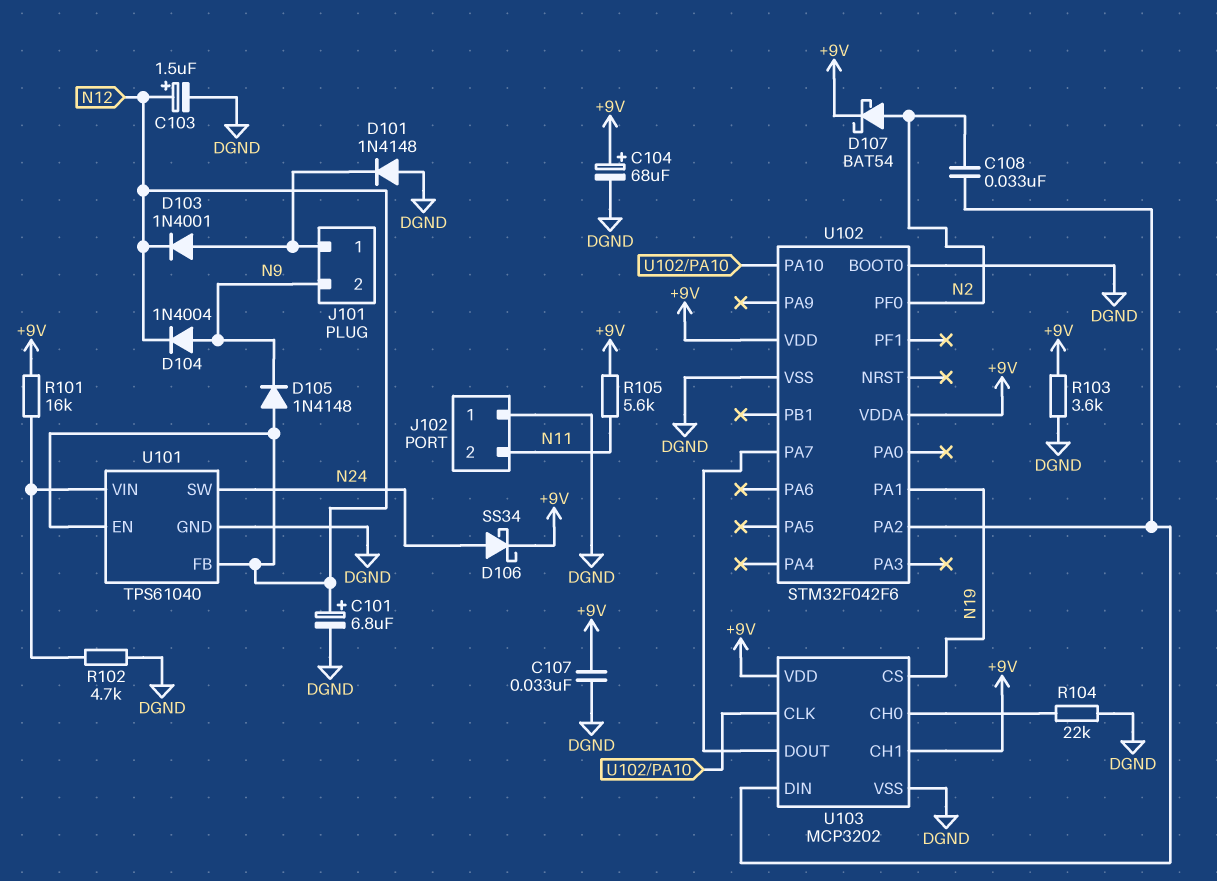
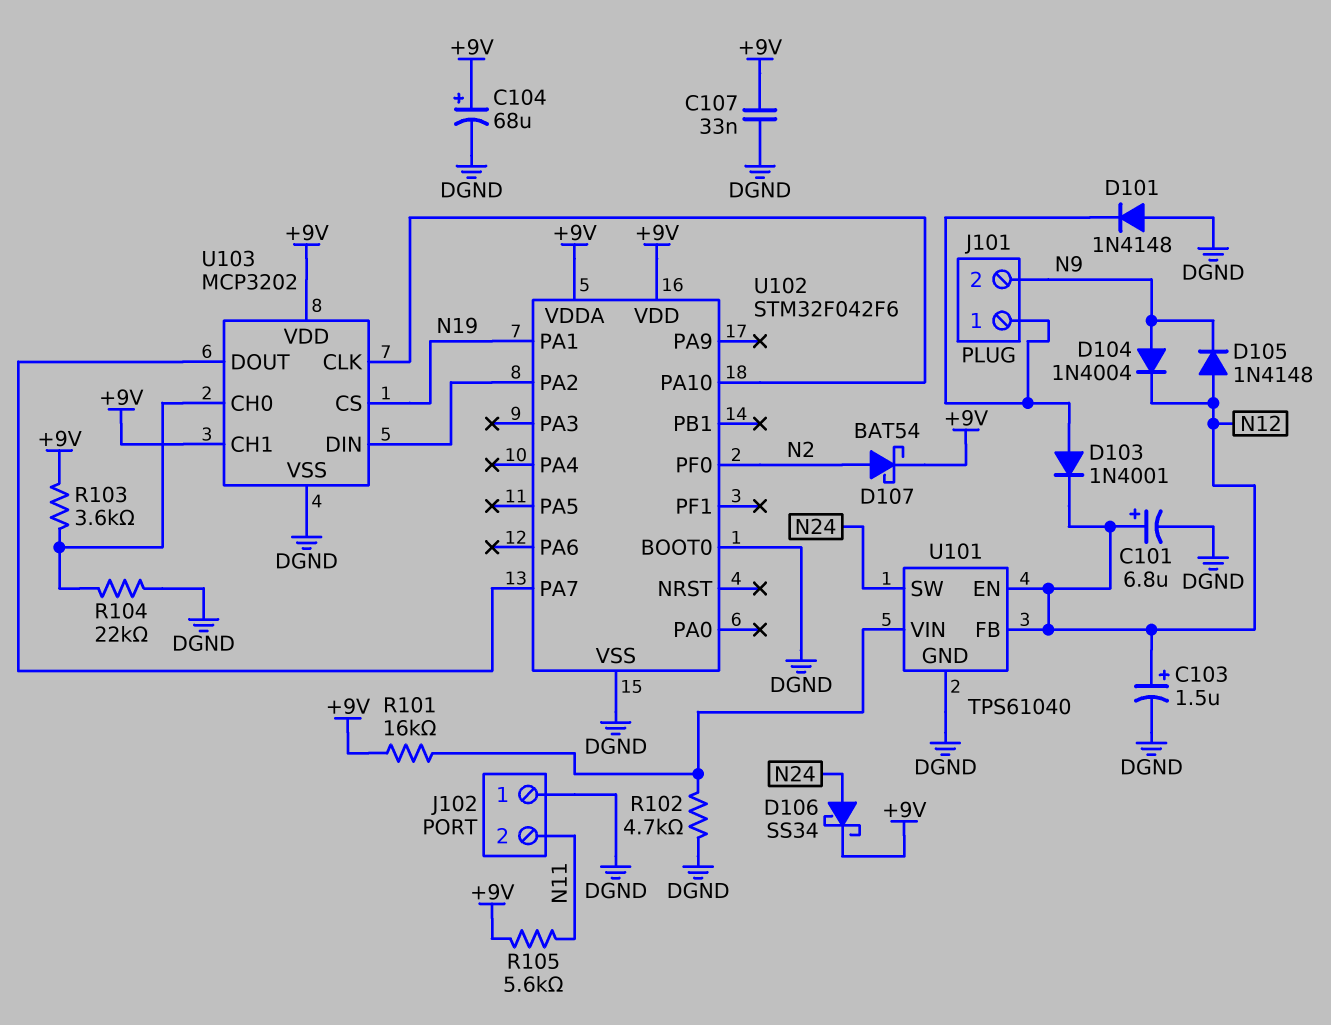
C108: 33nF (N2, U102/PA2) -> none
R103: 3.6k (+9V, DGND) -> 3.6k (+9V, U103/CH0)

